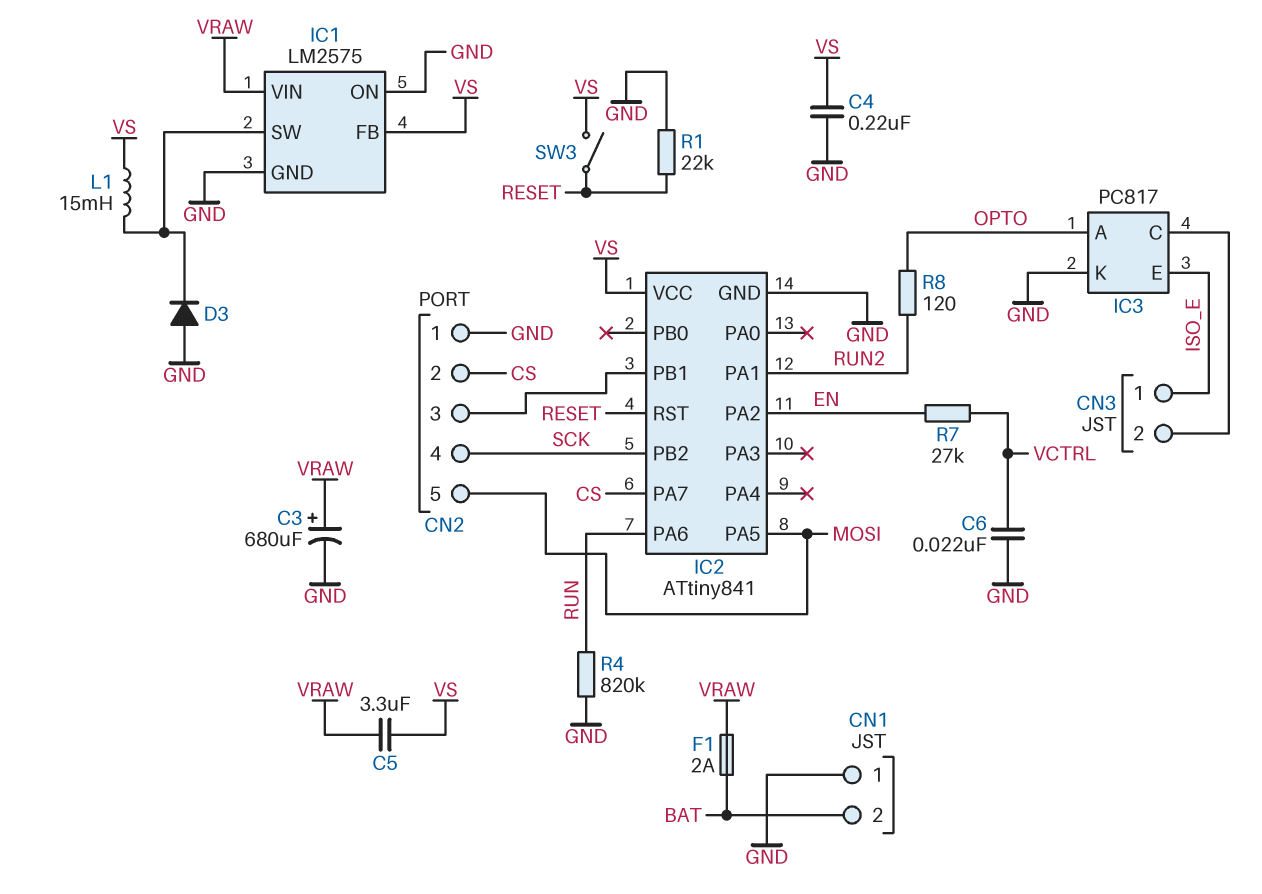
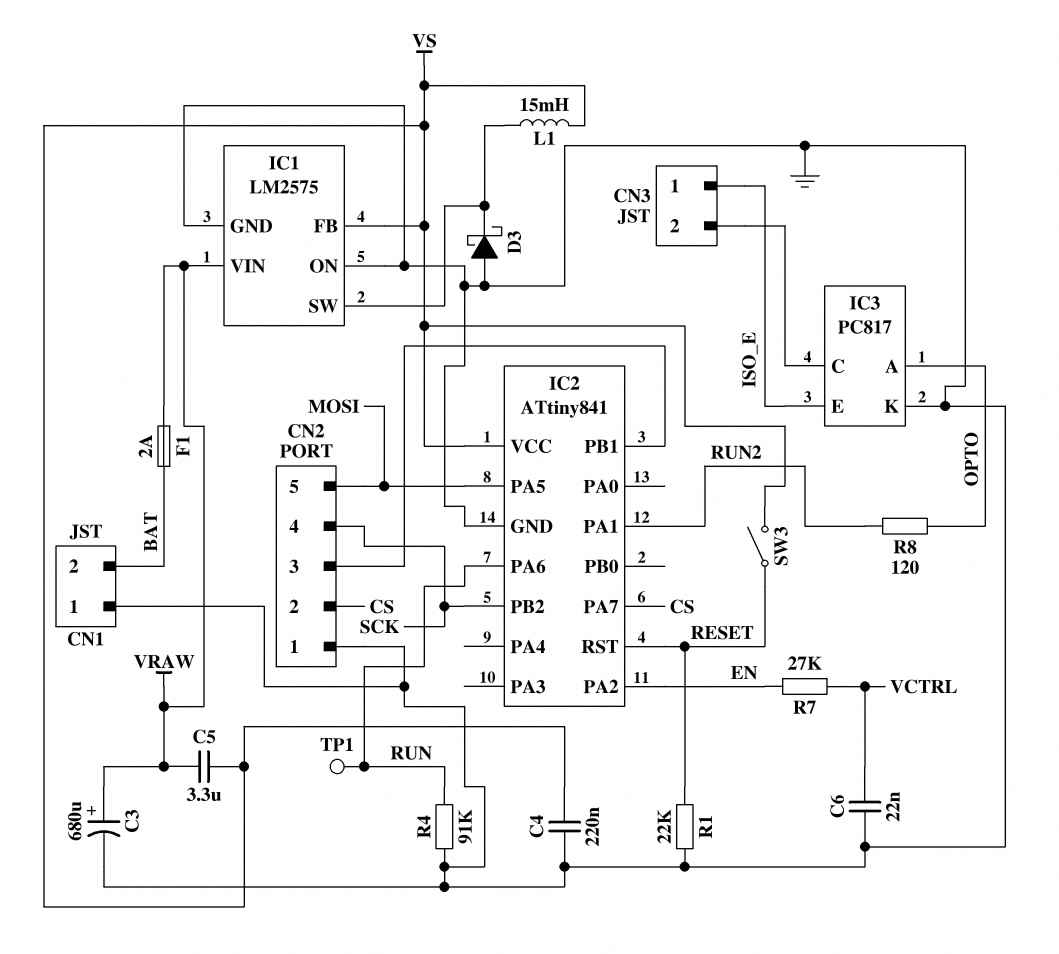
D3: diode (A GND, K IC1/SW) -> schottky (A GND, K IC1/SW)
R4: 820k (GND, RUN) -> 91k (GND, RUN)
TP1: none -> test point (RUN)

